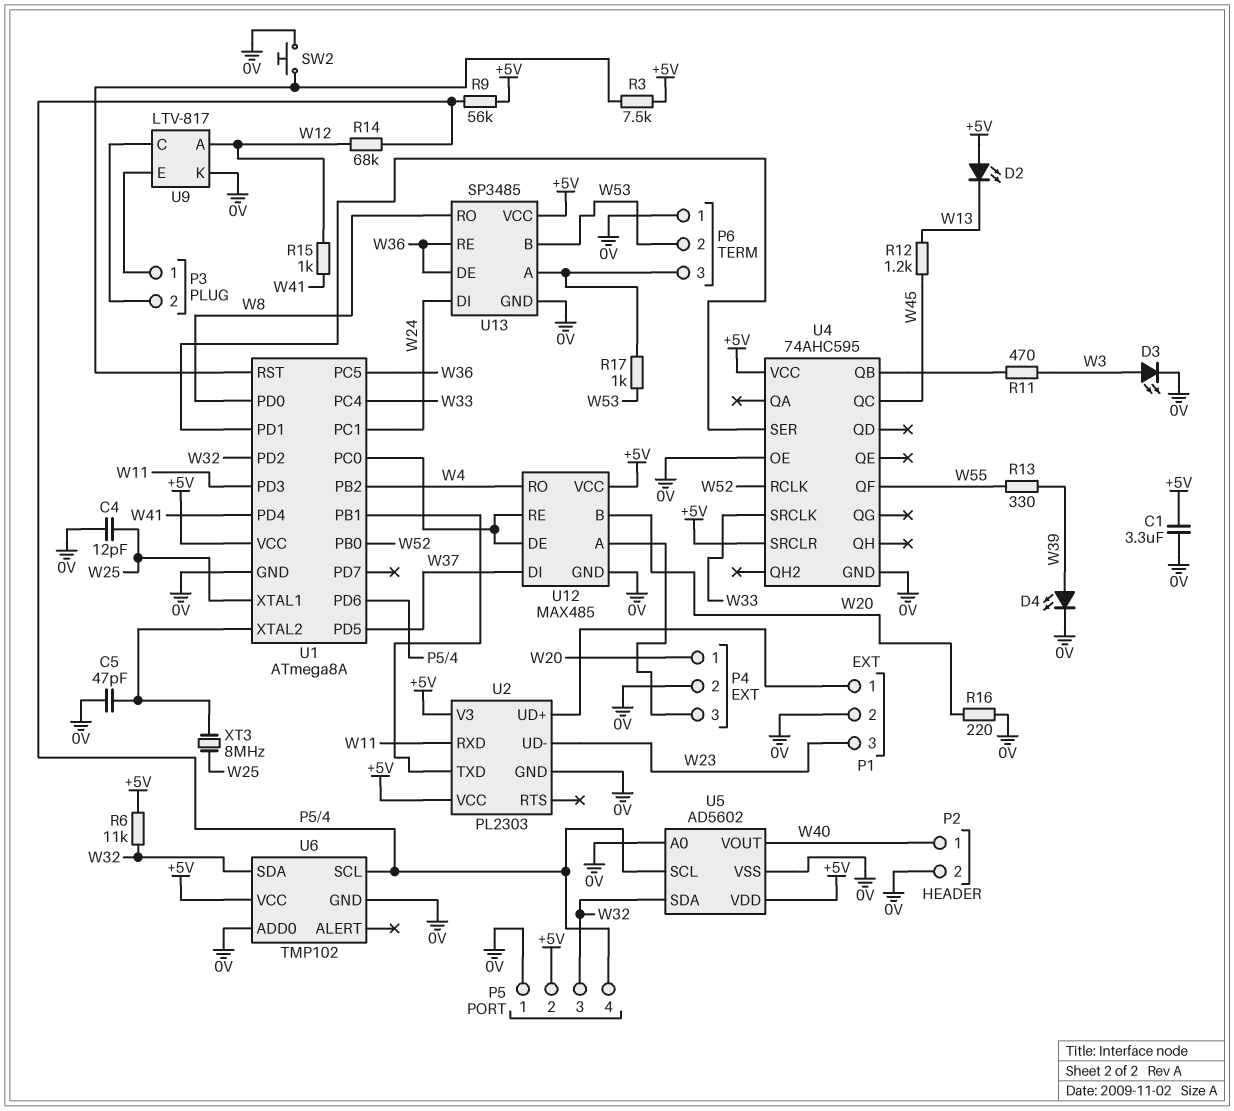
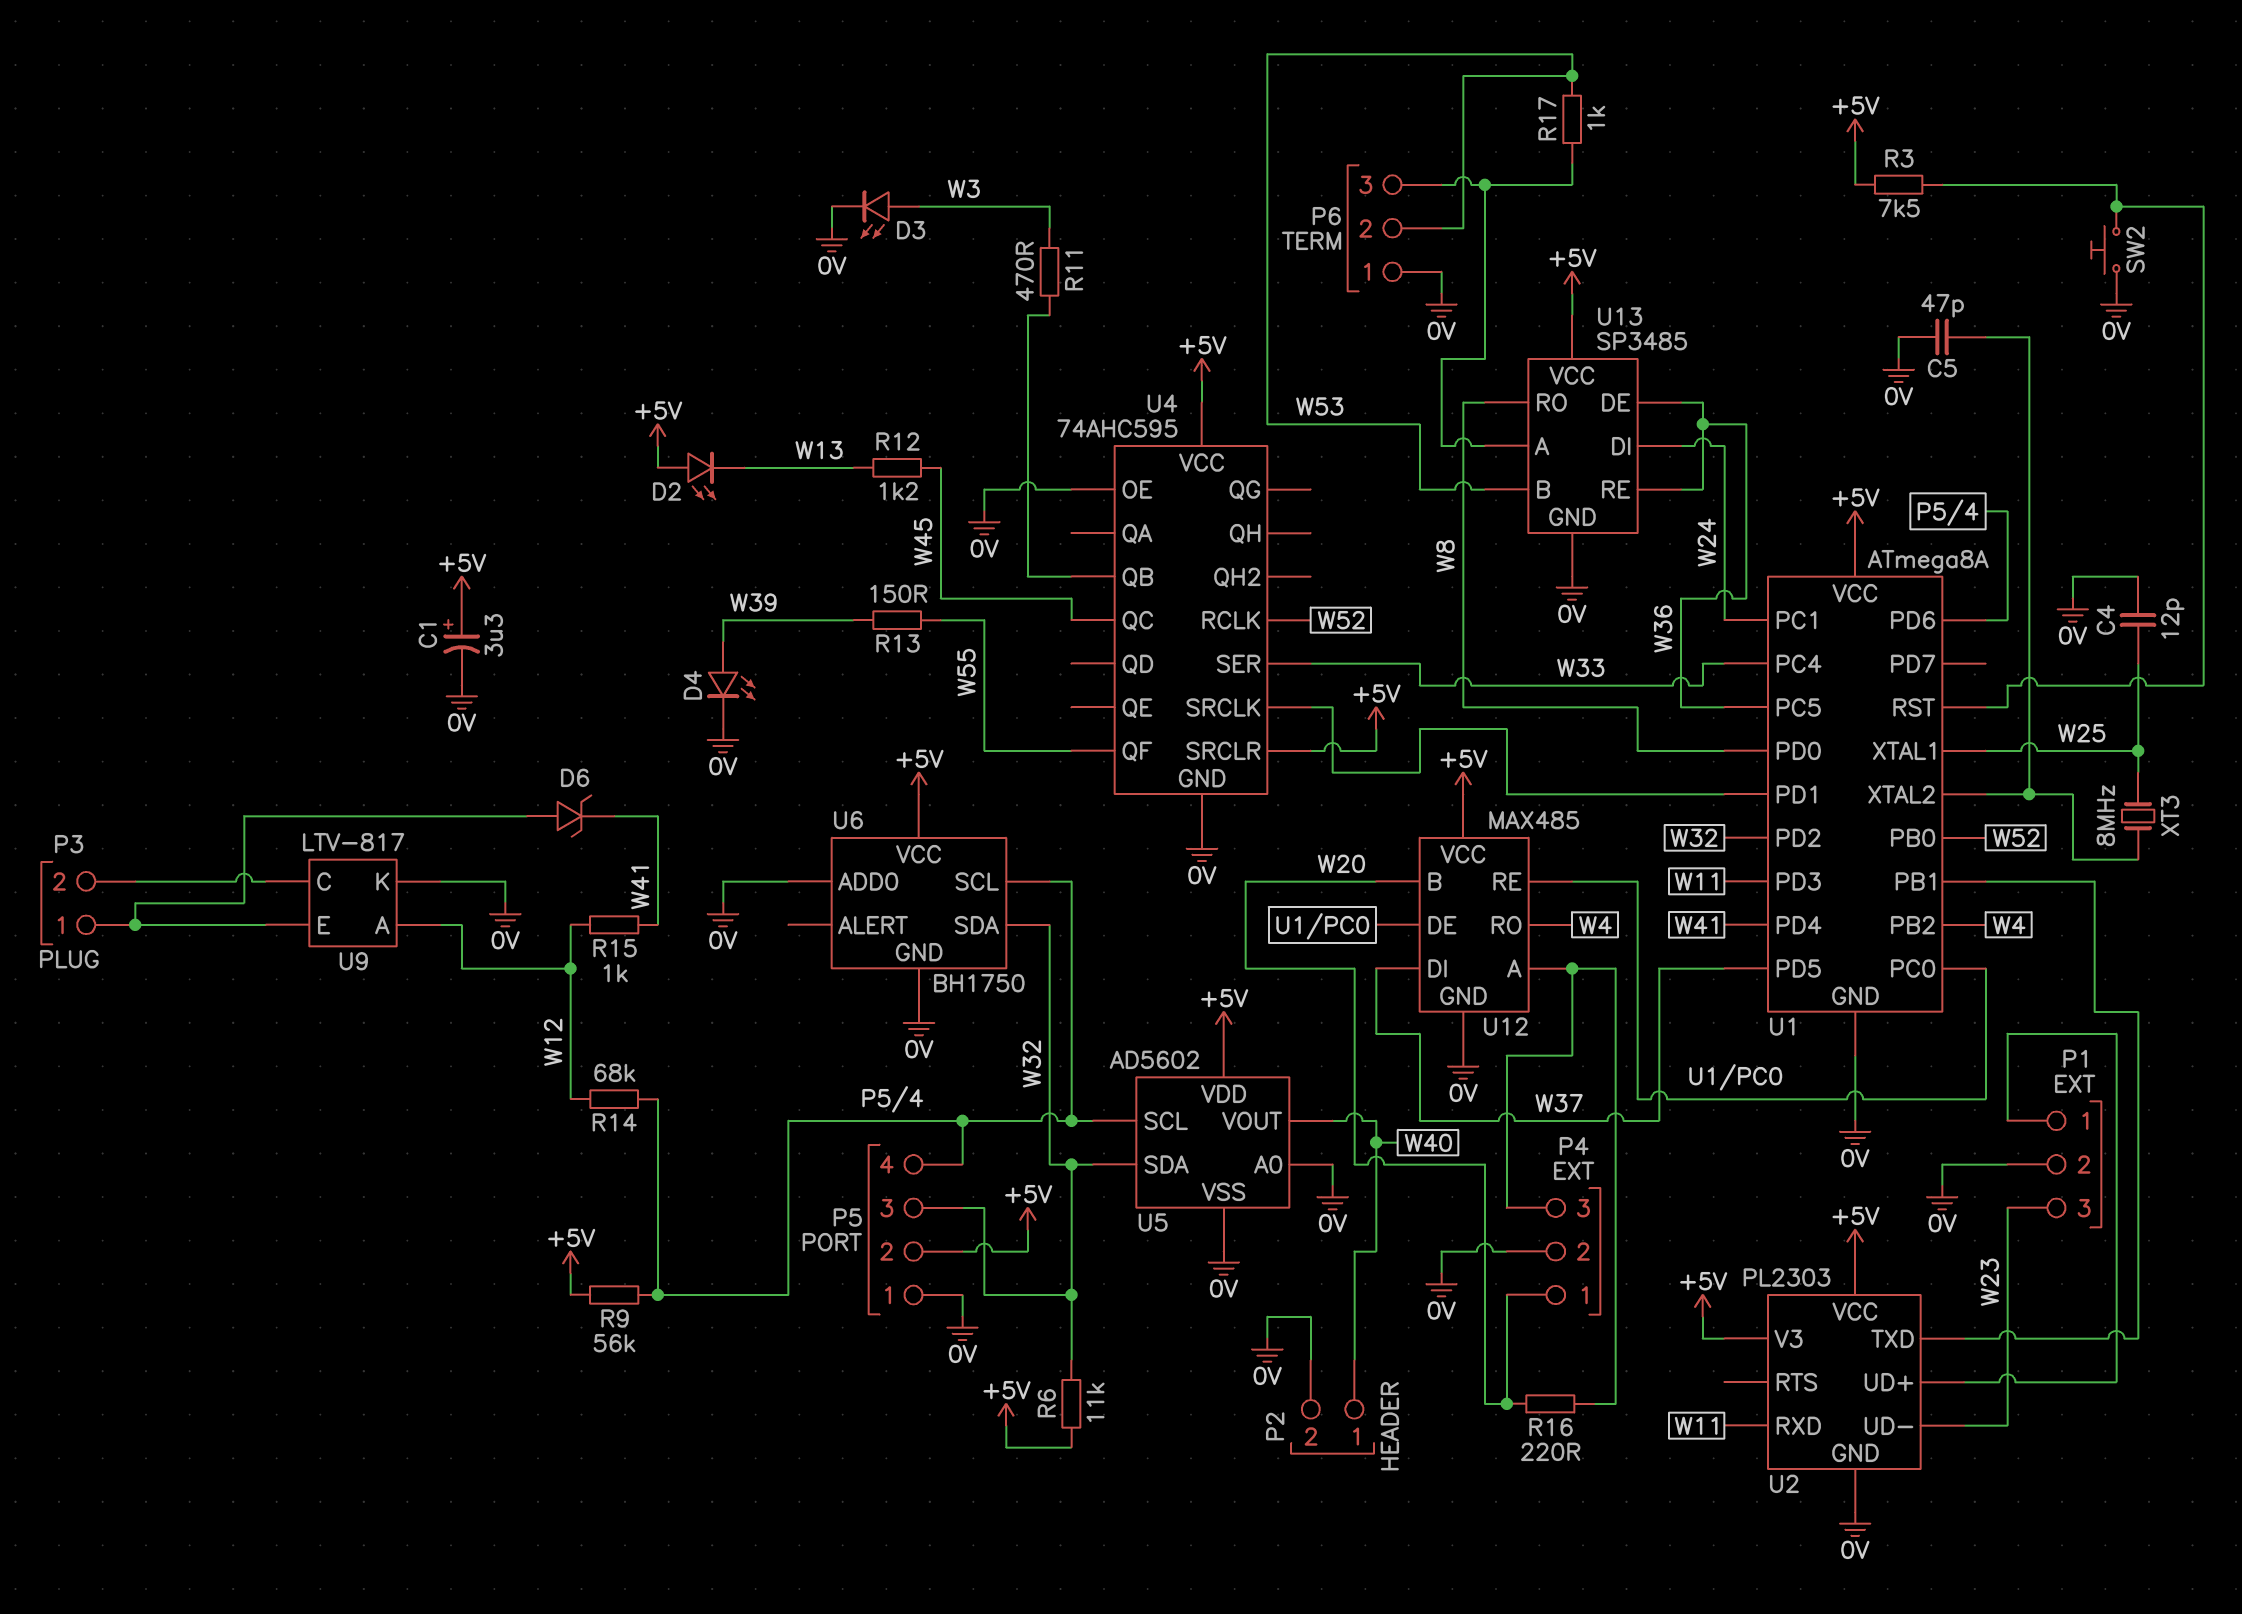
C1: 3.3uF (+5V, 0V) -> 3.3uF (plus +5V, minus 0V)
D6: none -> zener (A P3/1, K W41)
R13: 330 (W39, W55) -> 150 (W39, W55)
R16: 220 (0V, W20) -> 220 (P4/3, W20)
U4 pin SER: U1/PD1 -> W33
U4 pin SRCLK: W33 -> U1/PD1
U6: TMP102 -> BH1750

